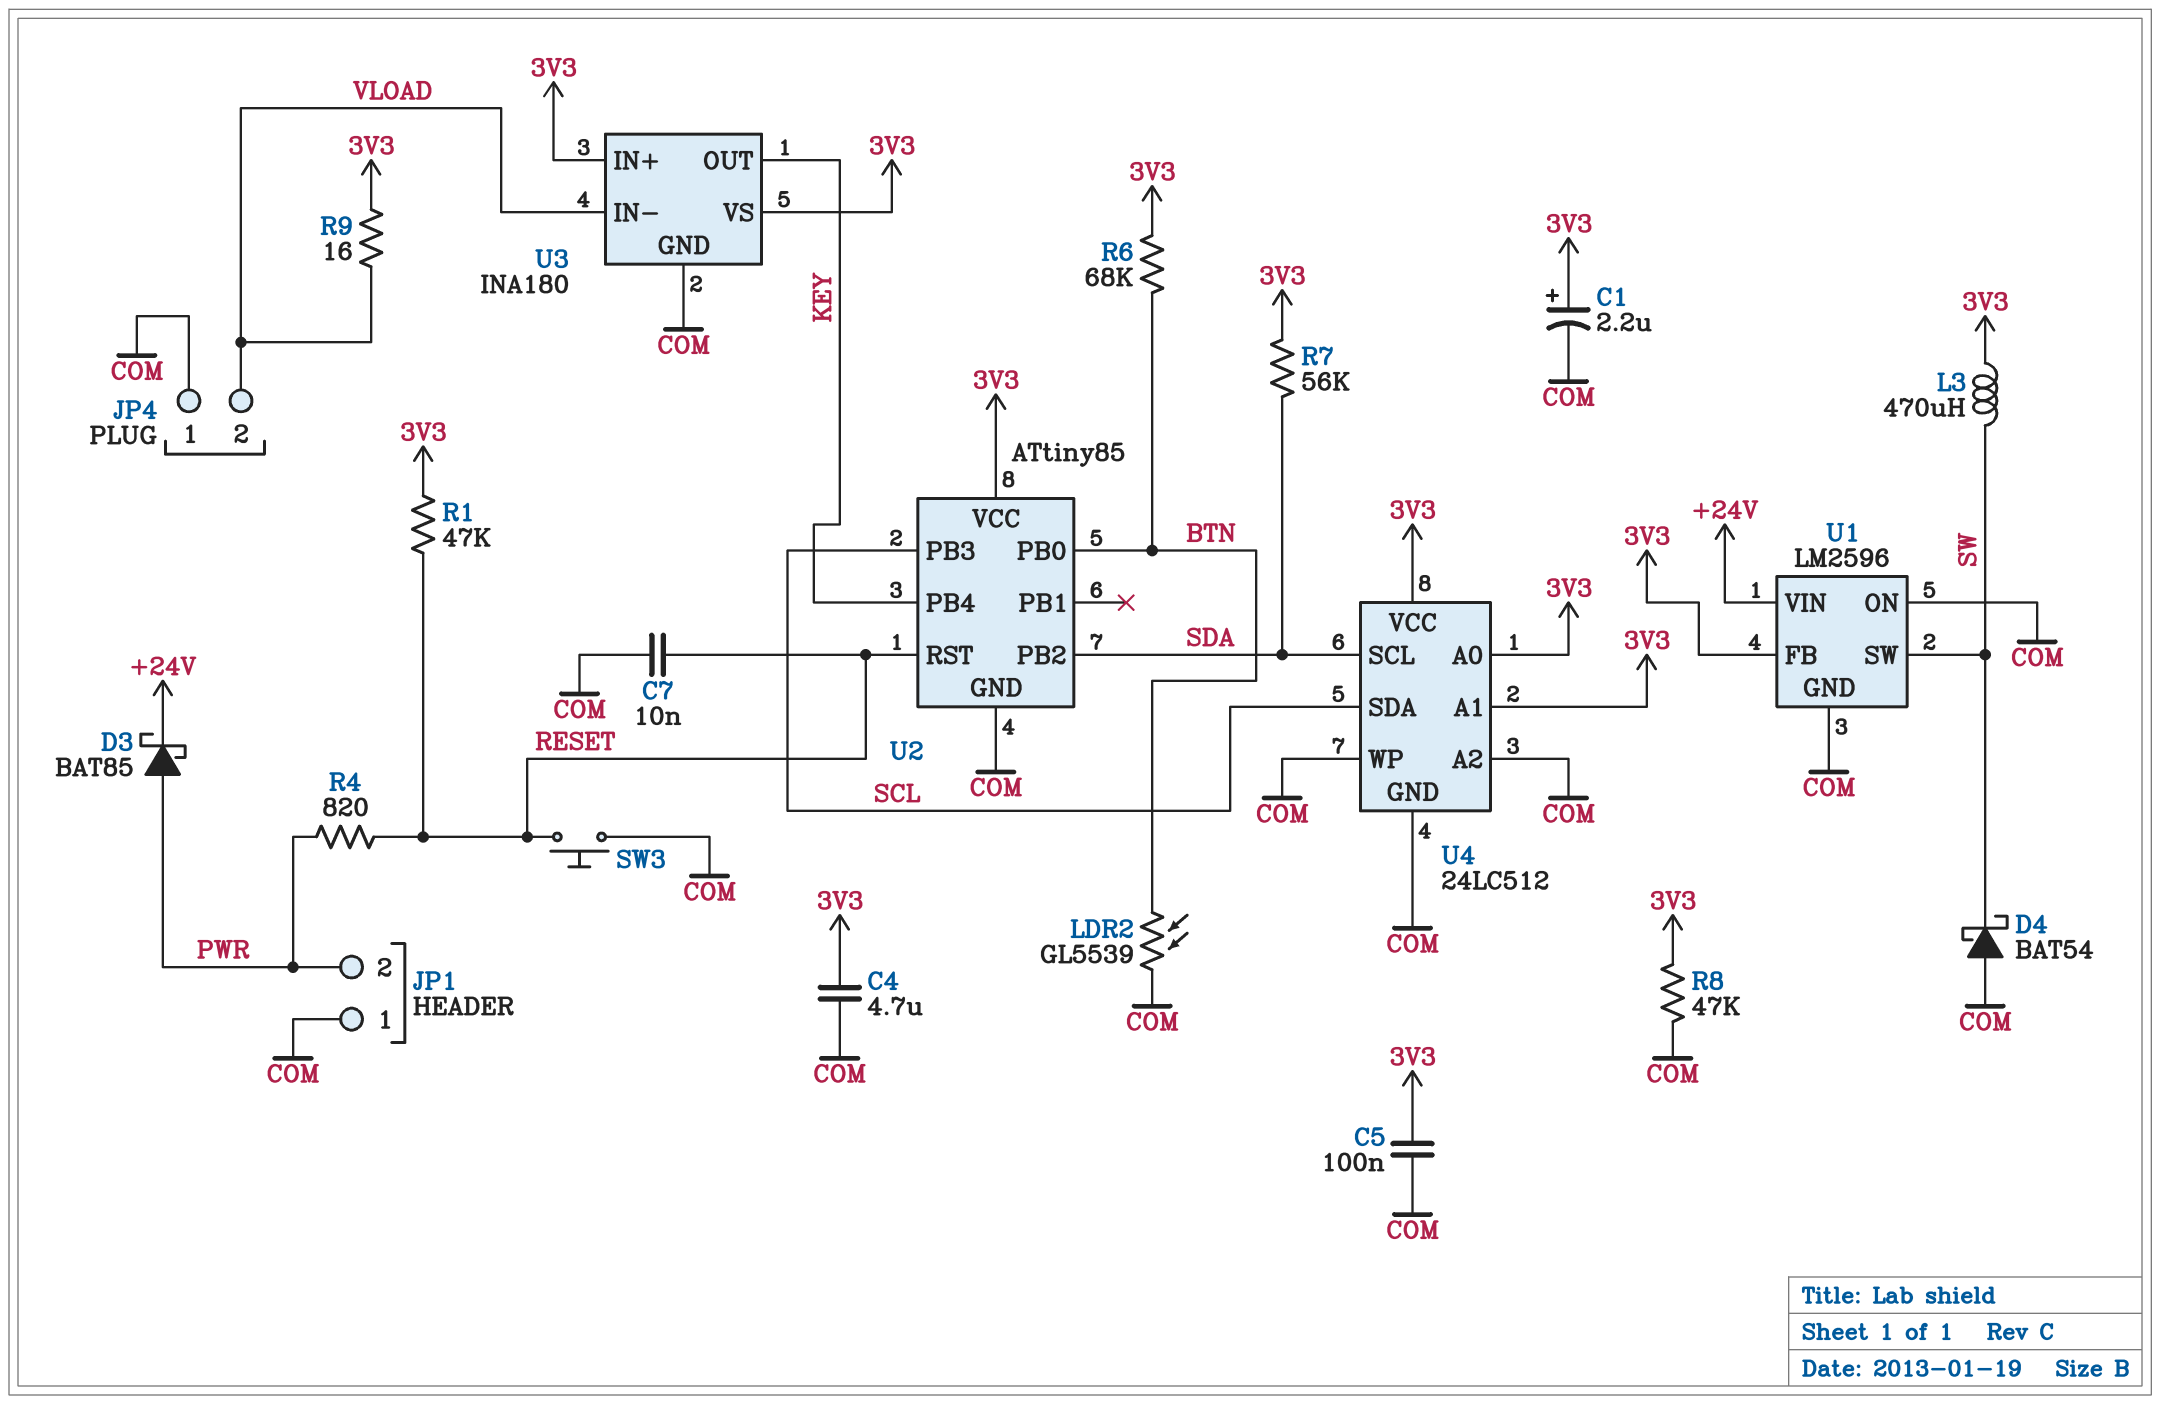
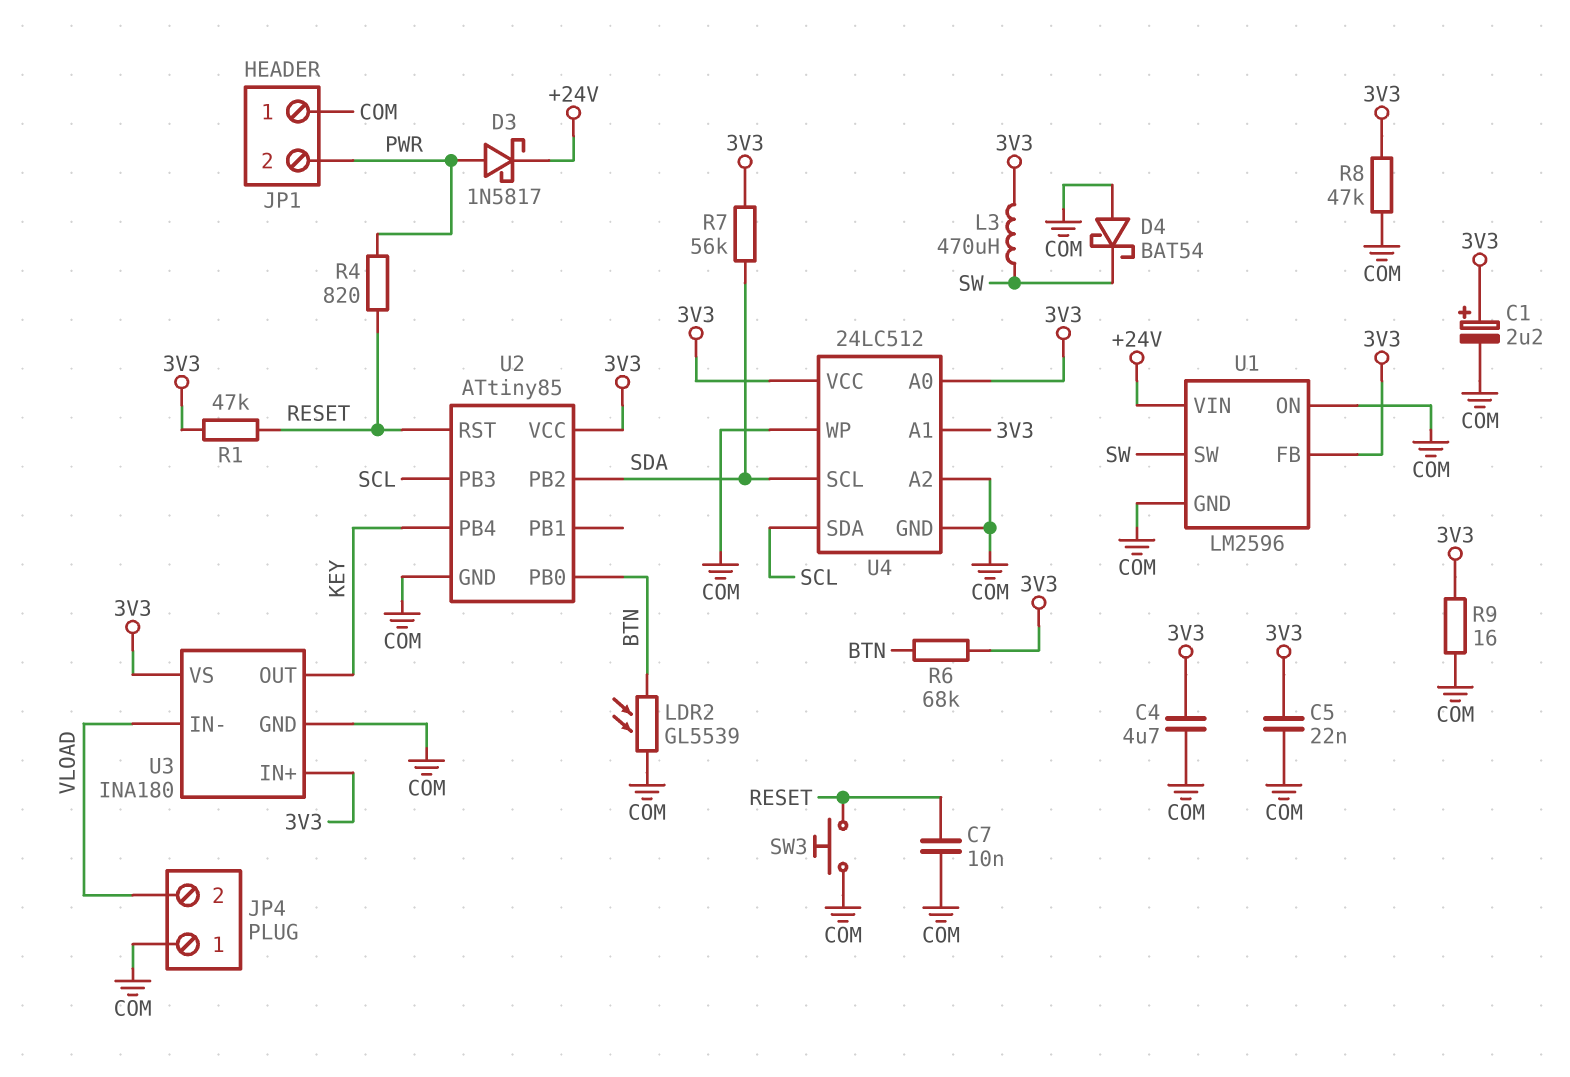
C5: 100nF (3V3, COM) -> 22nF (3V3, COM)
D3: schottky BAT85 (A PWR, K +24V) -> schottky 1N5817 (A PWR, K +24V)
R9: 16 (3V3, VLOAD) -> 16 (3V3, COM)

